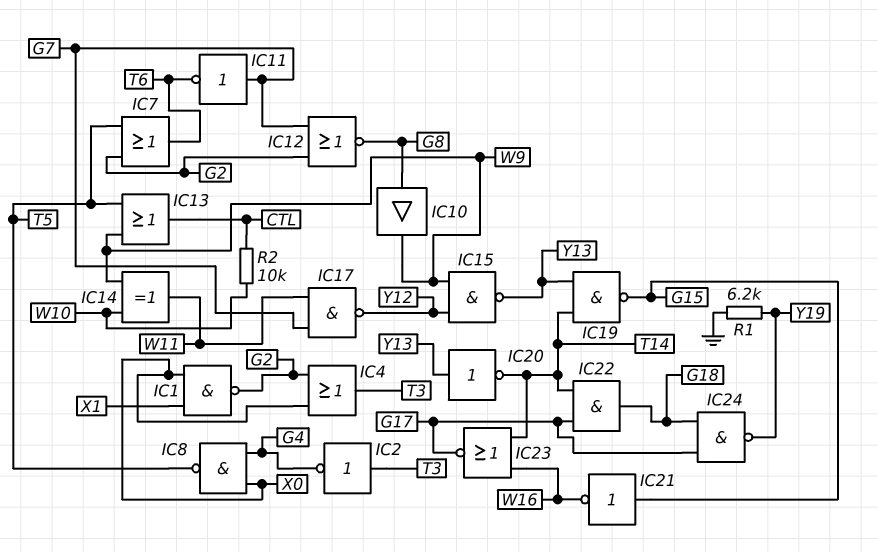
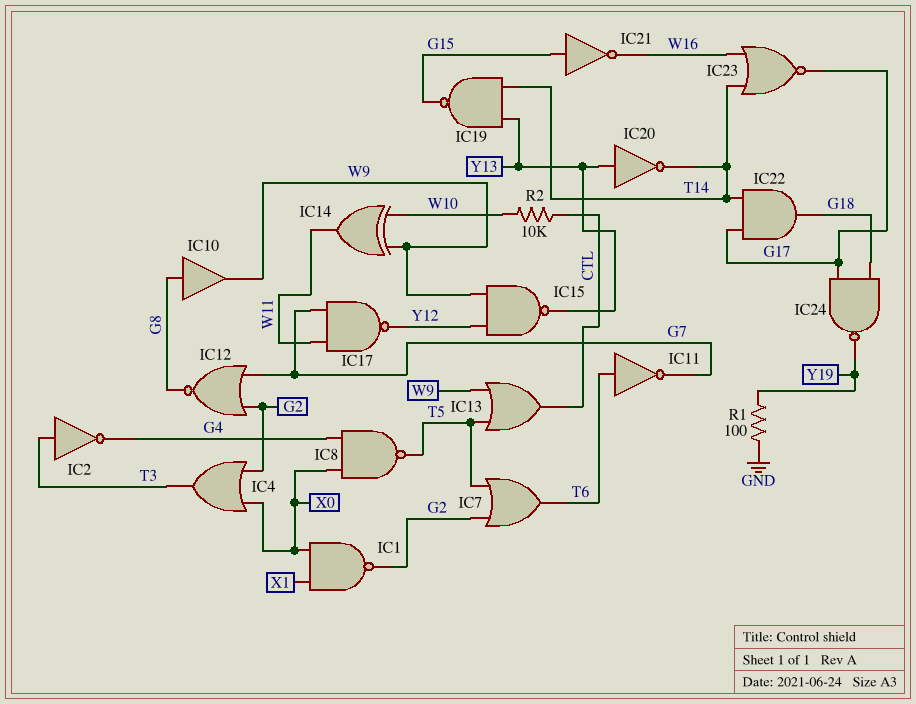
IC11: NOT (in G7, out T6) -> NOT (in T6, out G7)
R1: 6.2k (GND, Y19) -> 100 (GND, Y19)

